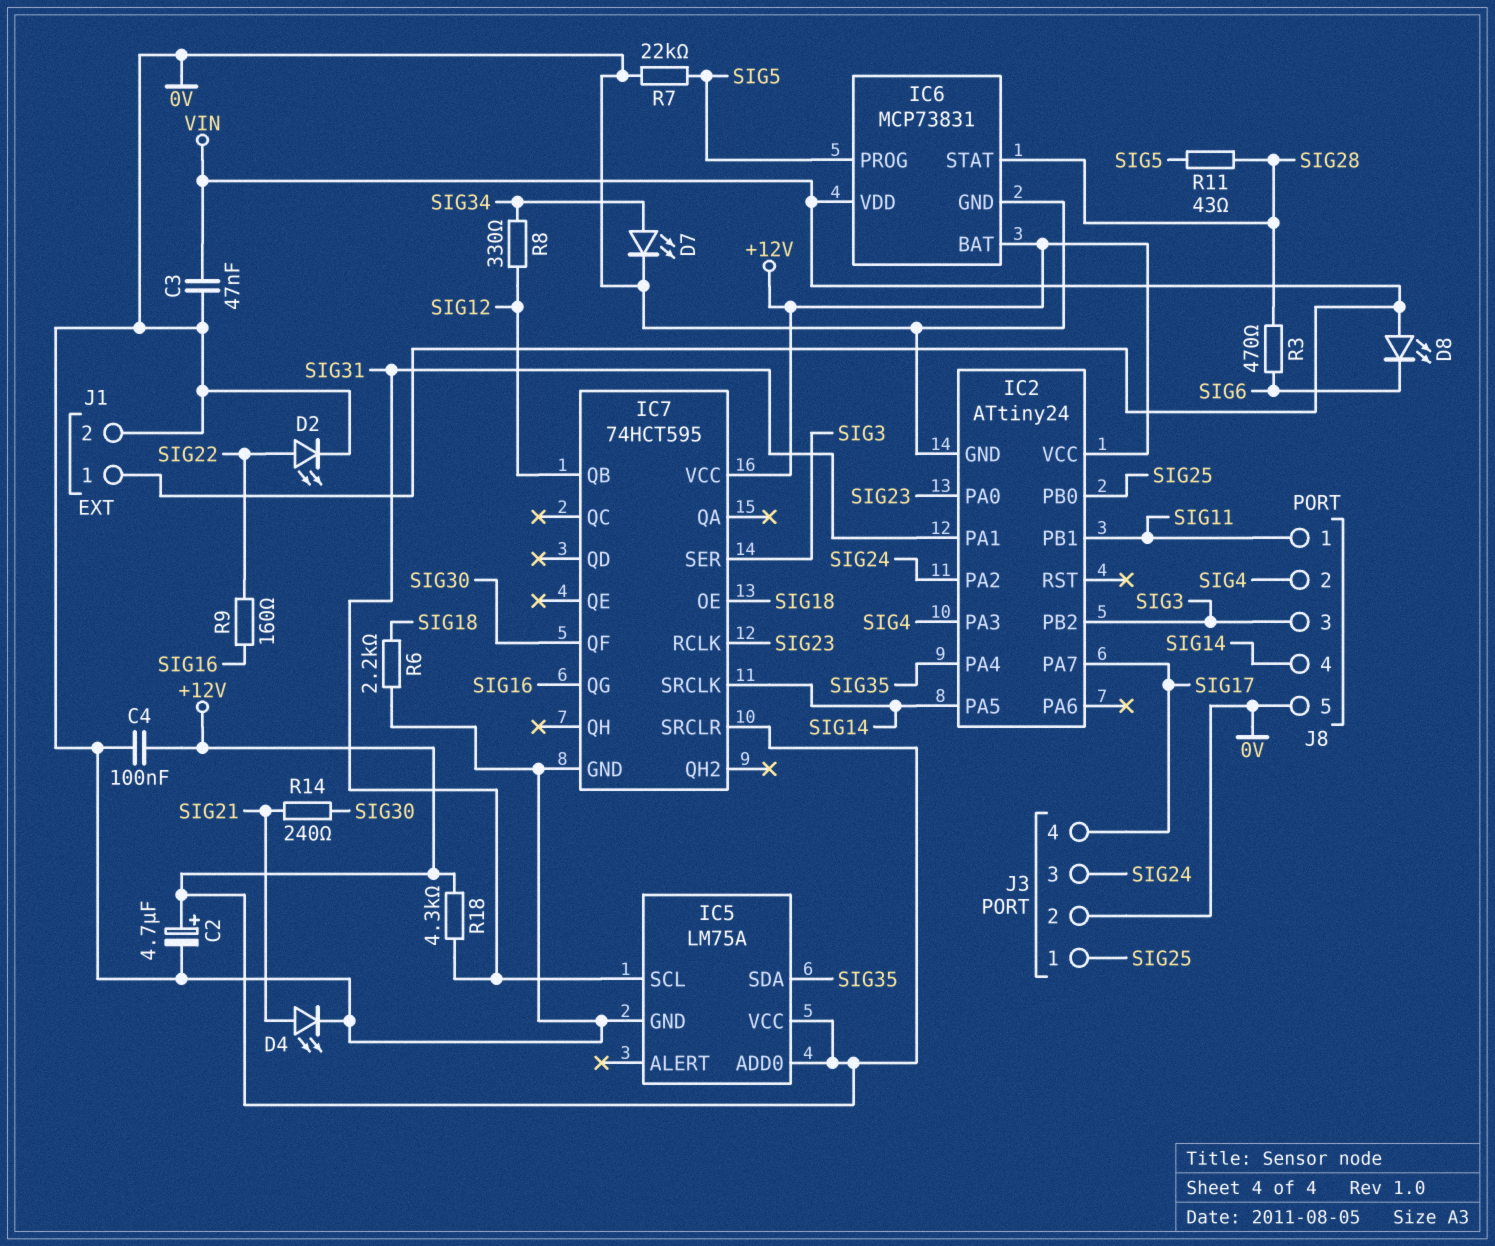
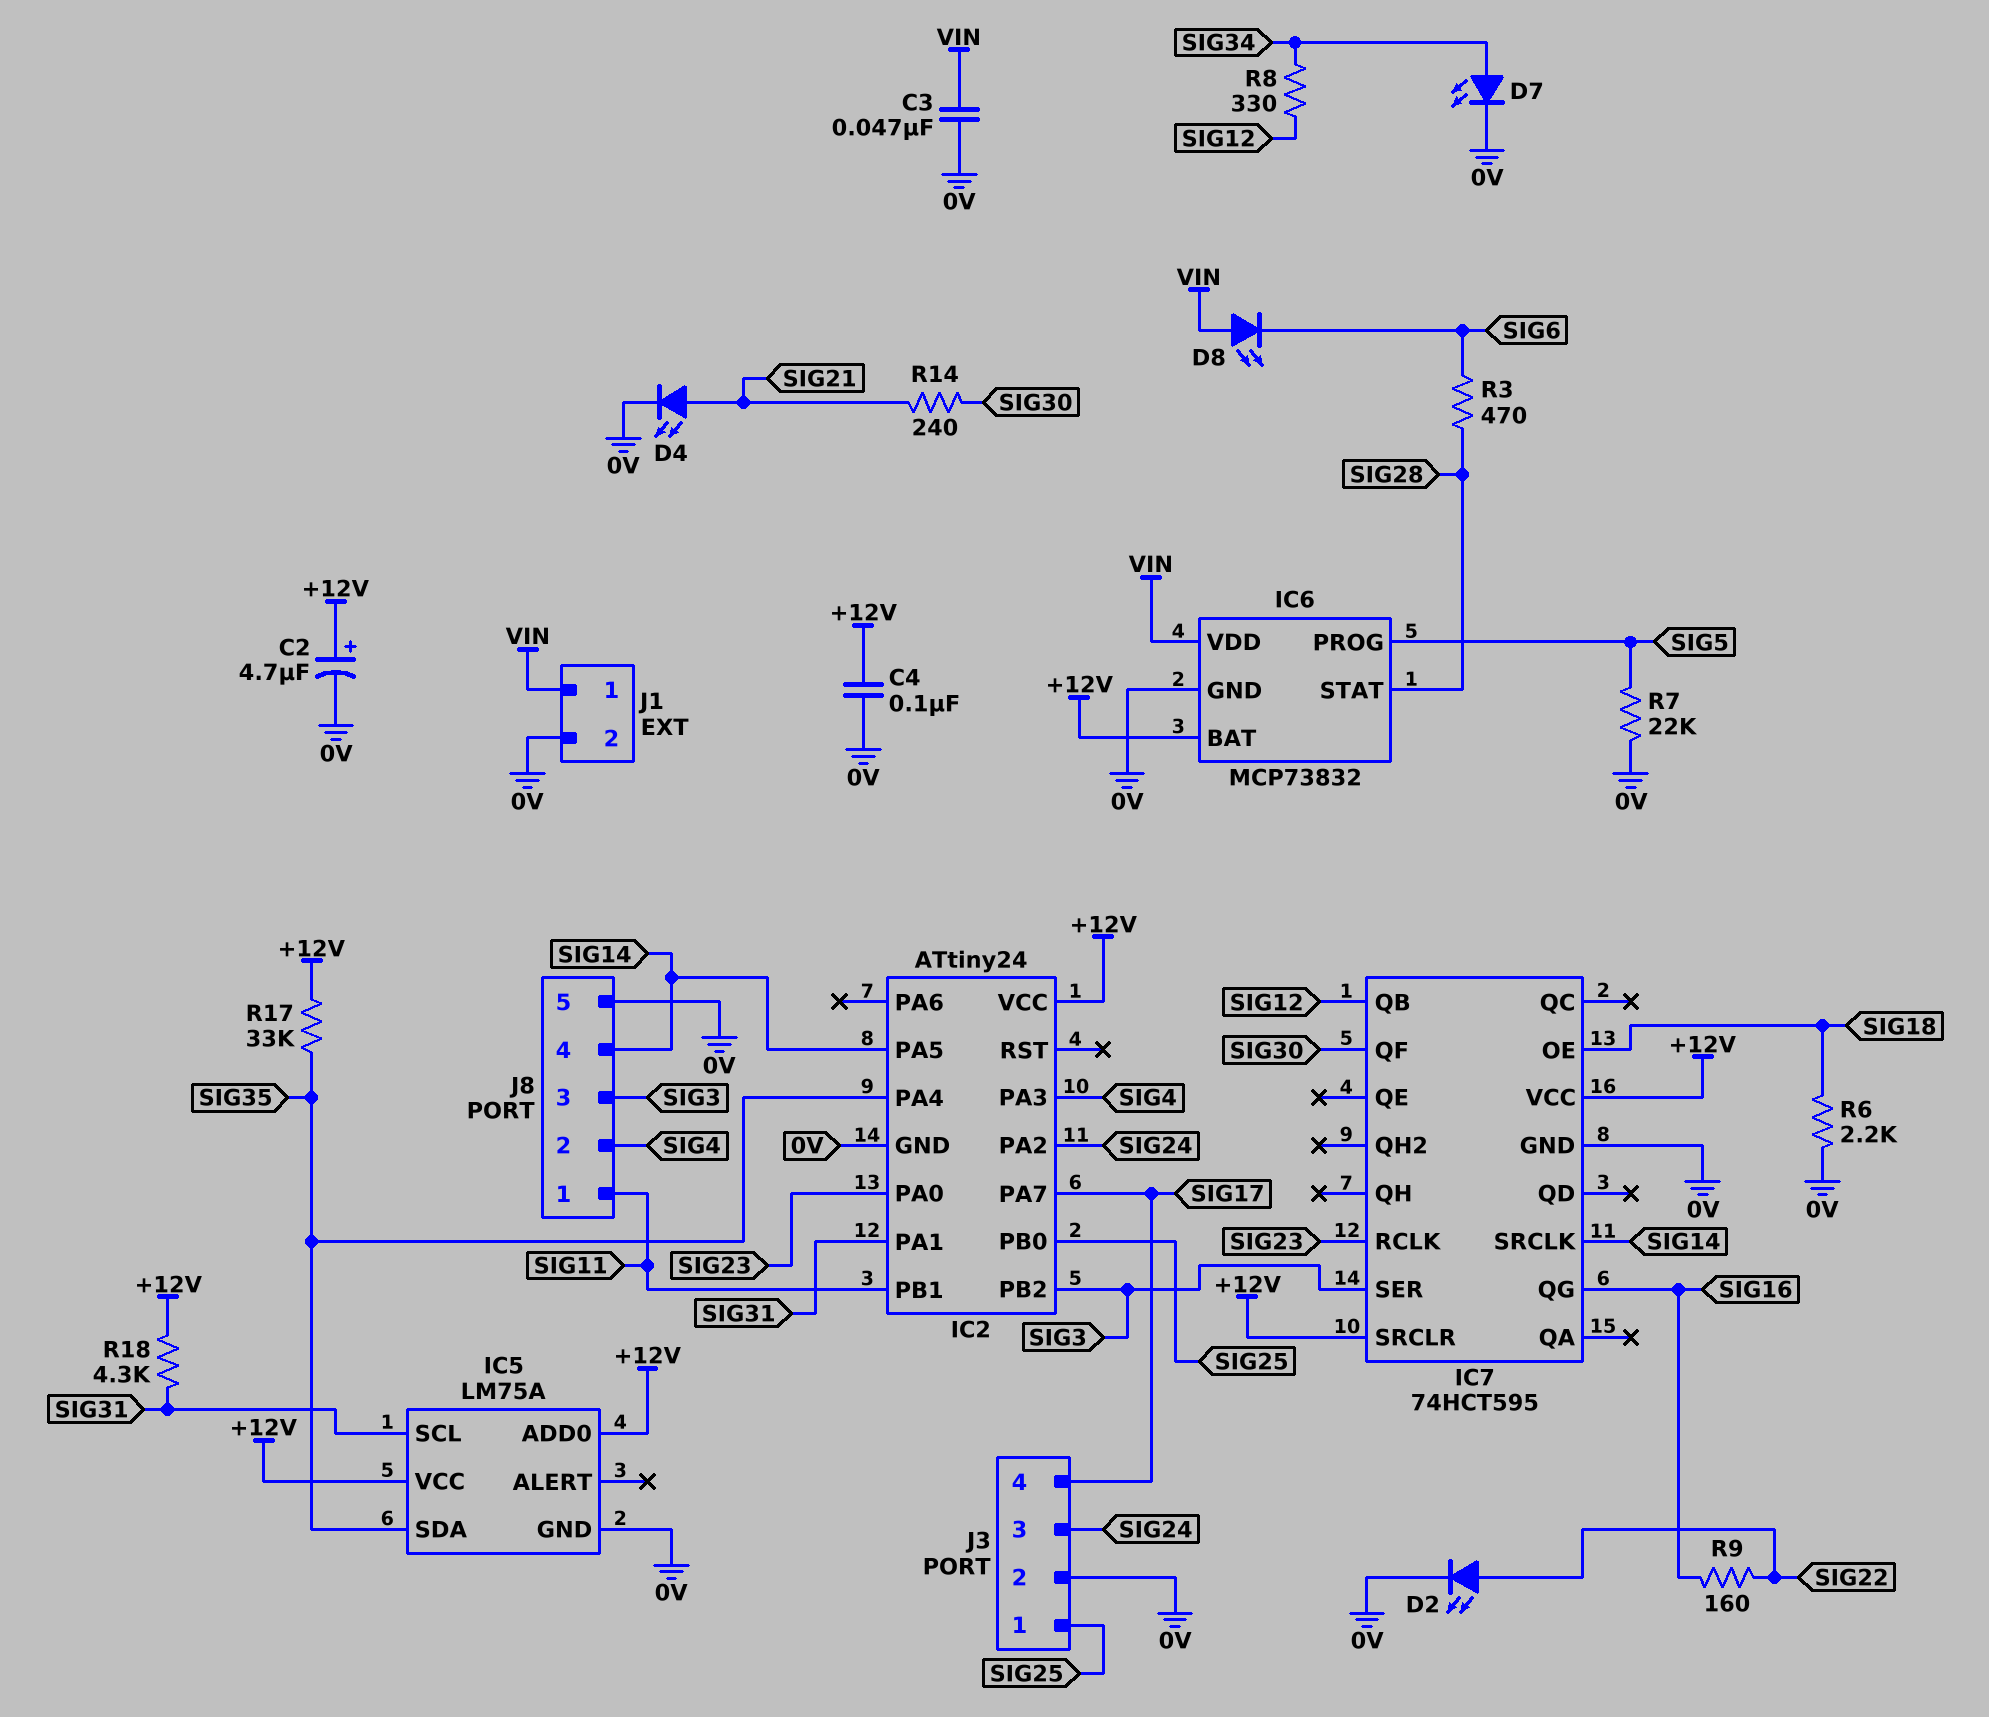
IC6: MCP73831 -> MCP73832
R11: 43 (SIG5, SIG28) -> none
R17: none -> 33k (+12V, SIG35)

